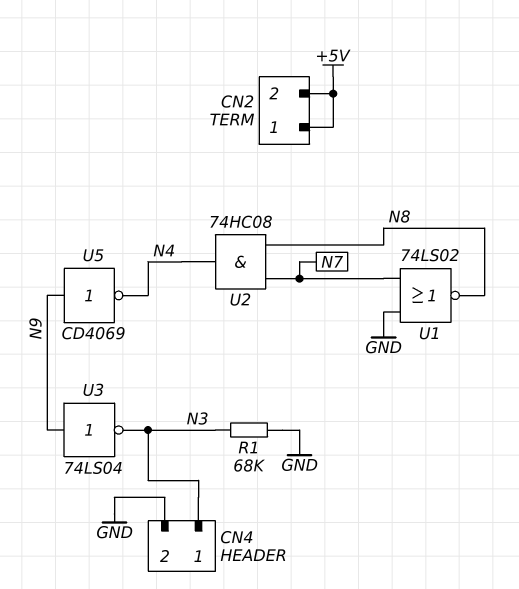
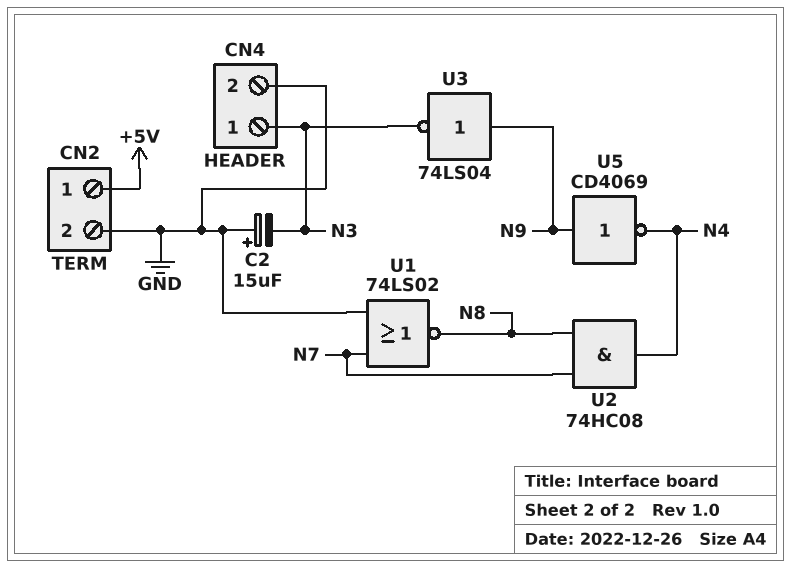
C2: none -> 15uF (plus GND, minus N3)
CN2 pin 2: +5V -> GND
R1: 68k (GND, N3) -> none

